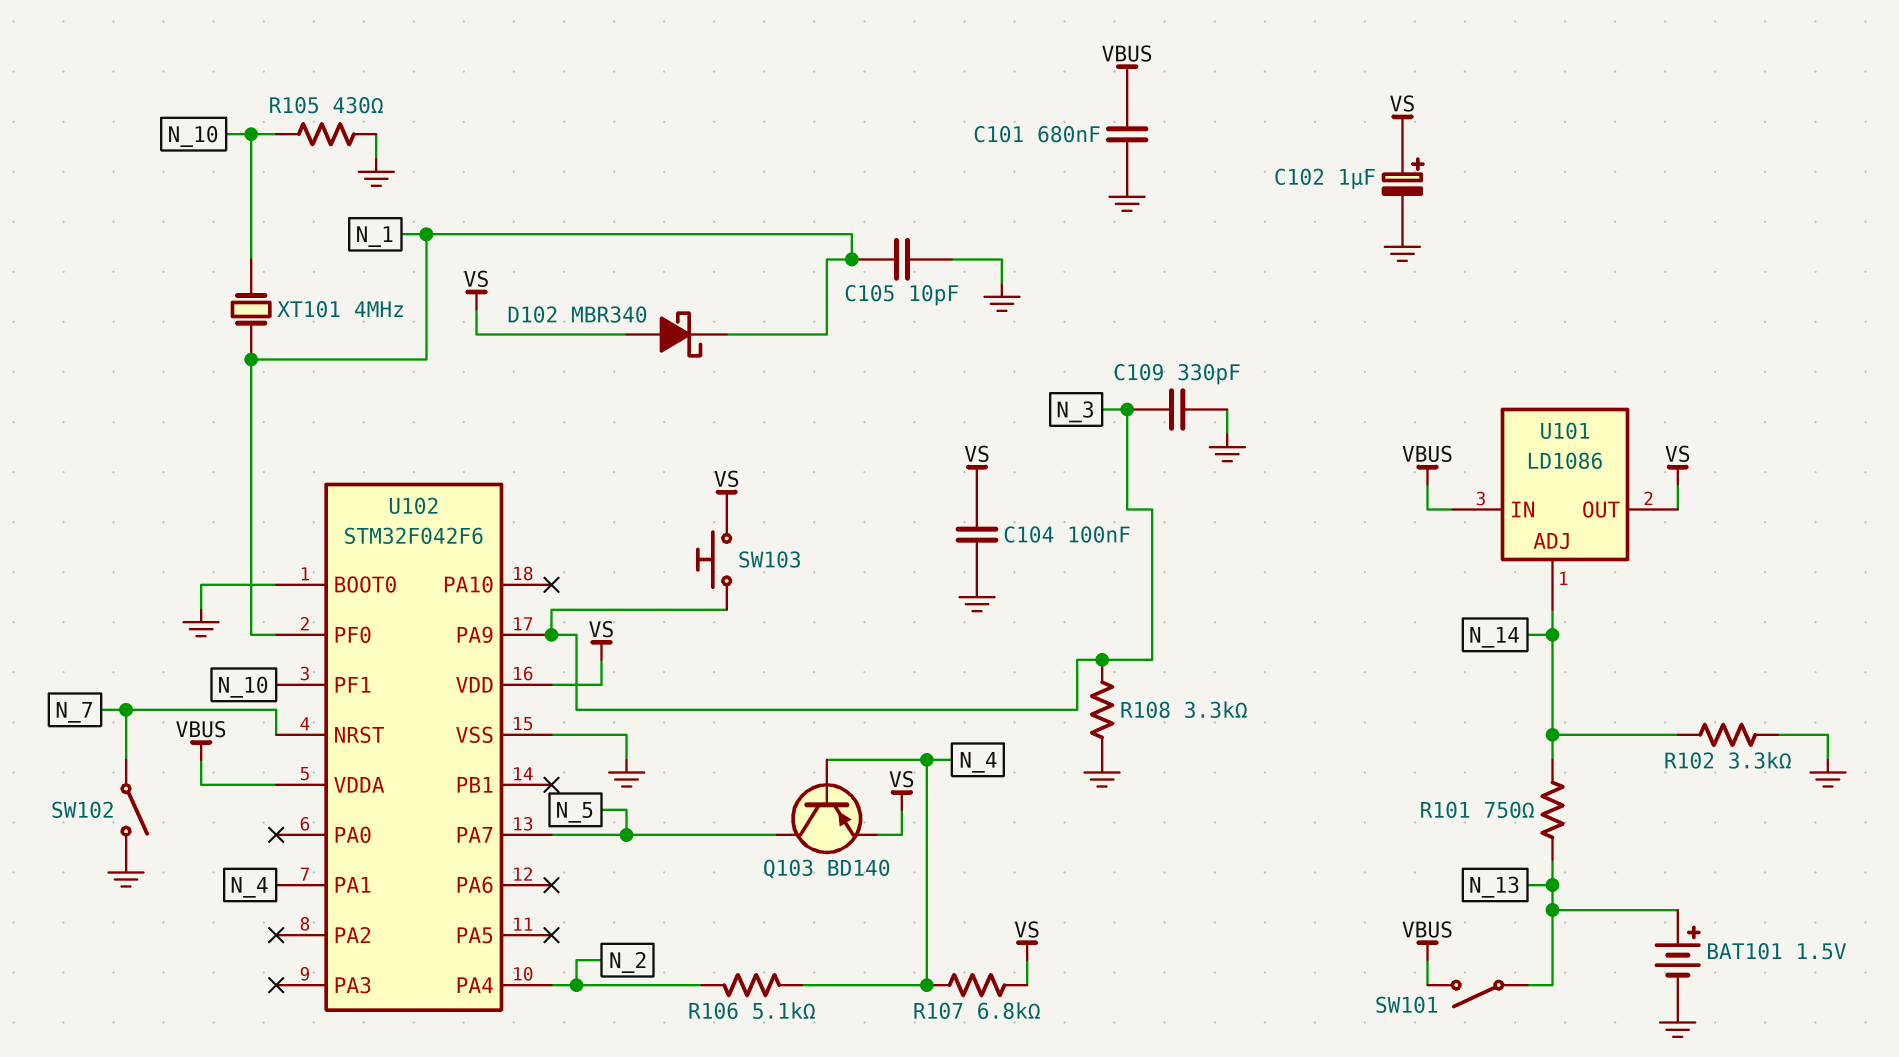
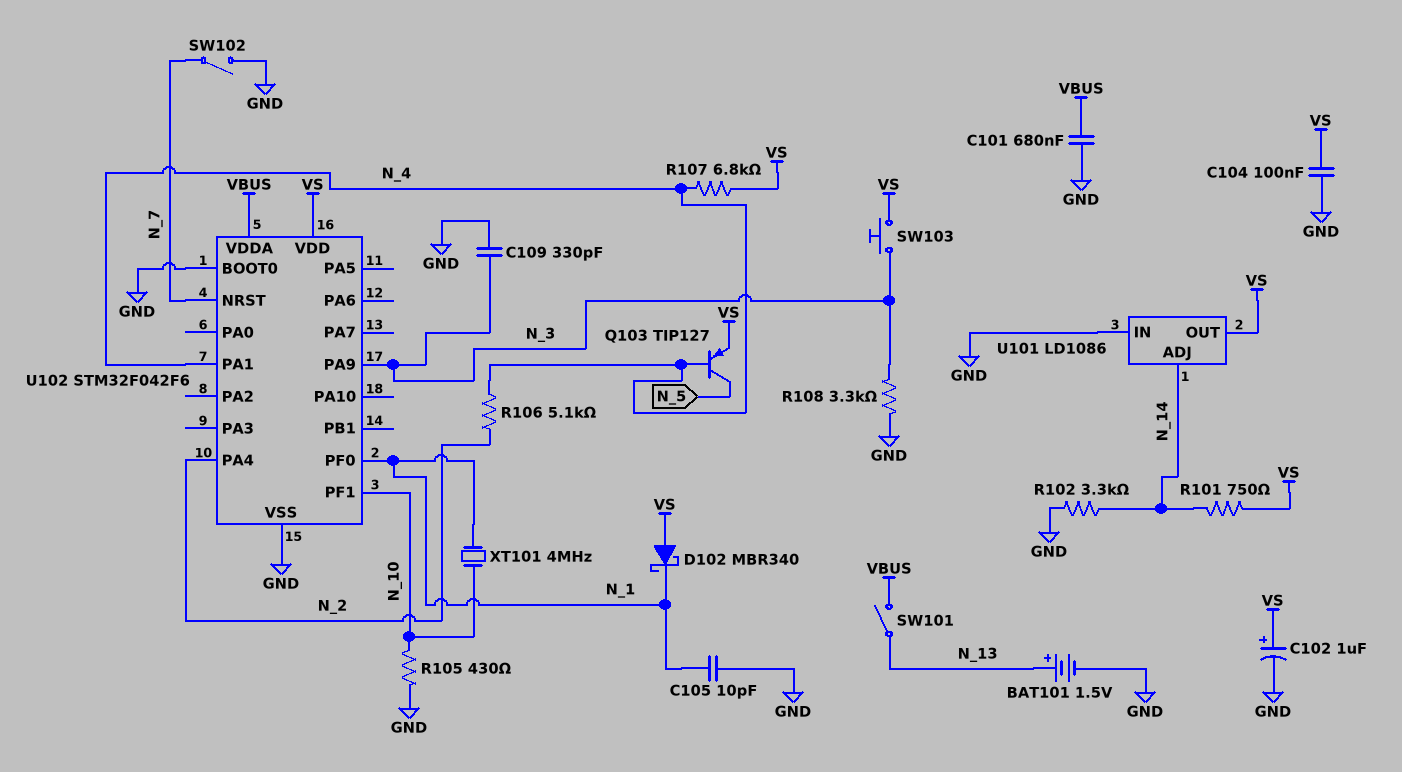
Q103: PNP BD140 (B N_4, C N_5, E VS) -> PNP TIP127 (B N_4, C N_5, E VS)
R101: 750 (N_13, N_14) -> 750 (N_14, VS)
U101 pin IN: VBUS -> GND
U102 pin PA7: N_5 -> none

